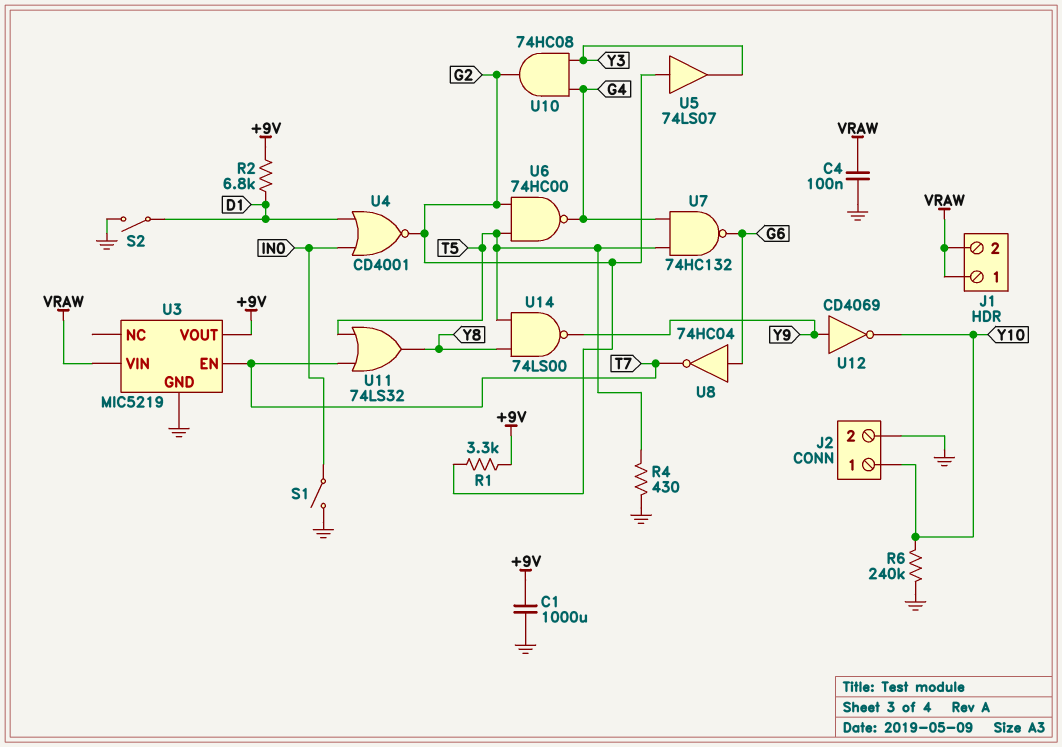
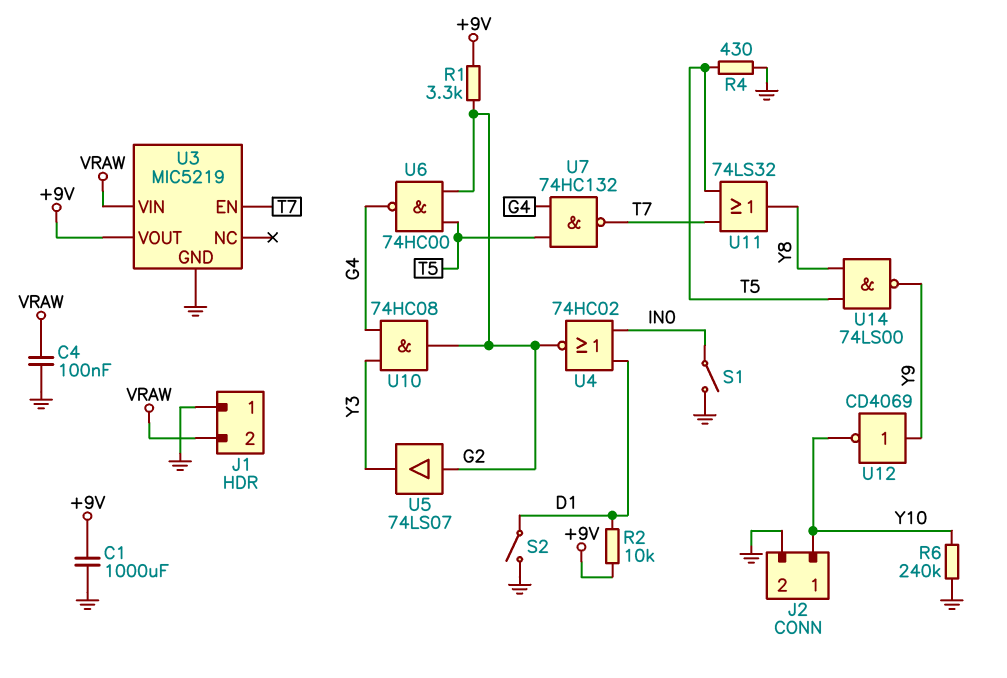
J1 pin 1: VRAW -> GND
R2: 6.8k (+9V, D1) -> 10k (+9V, D1)
U4: NOR CD4001 (in D1, in IN0, out G2) -> NOR 74HC02 (in D1, in IN0, out G2)
U7: NAND 74HC132 (in G4, in T5, out G6) -> NAND 74HC132 (in G4, in T5, out T7)
U8: NOT 74HC04 (in G6, out T7) -> none

